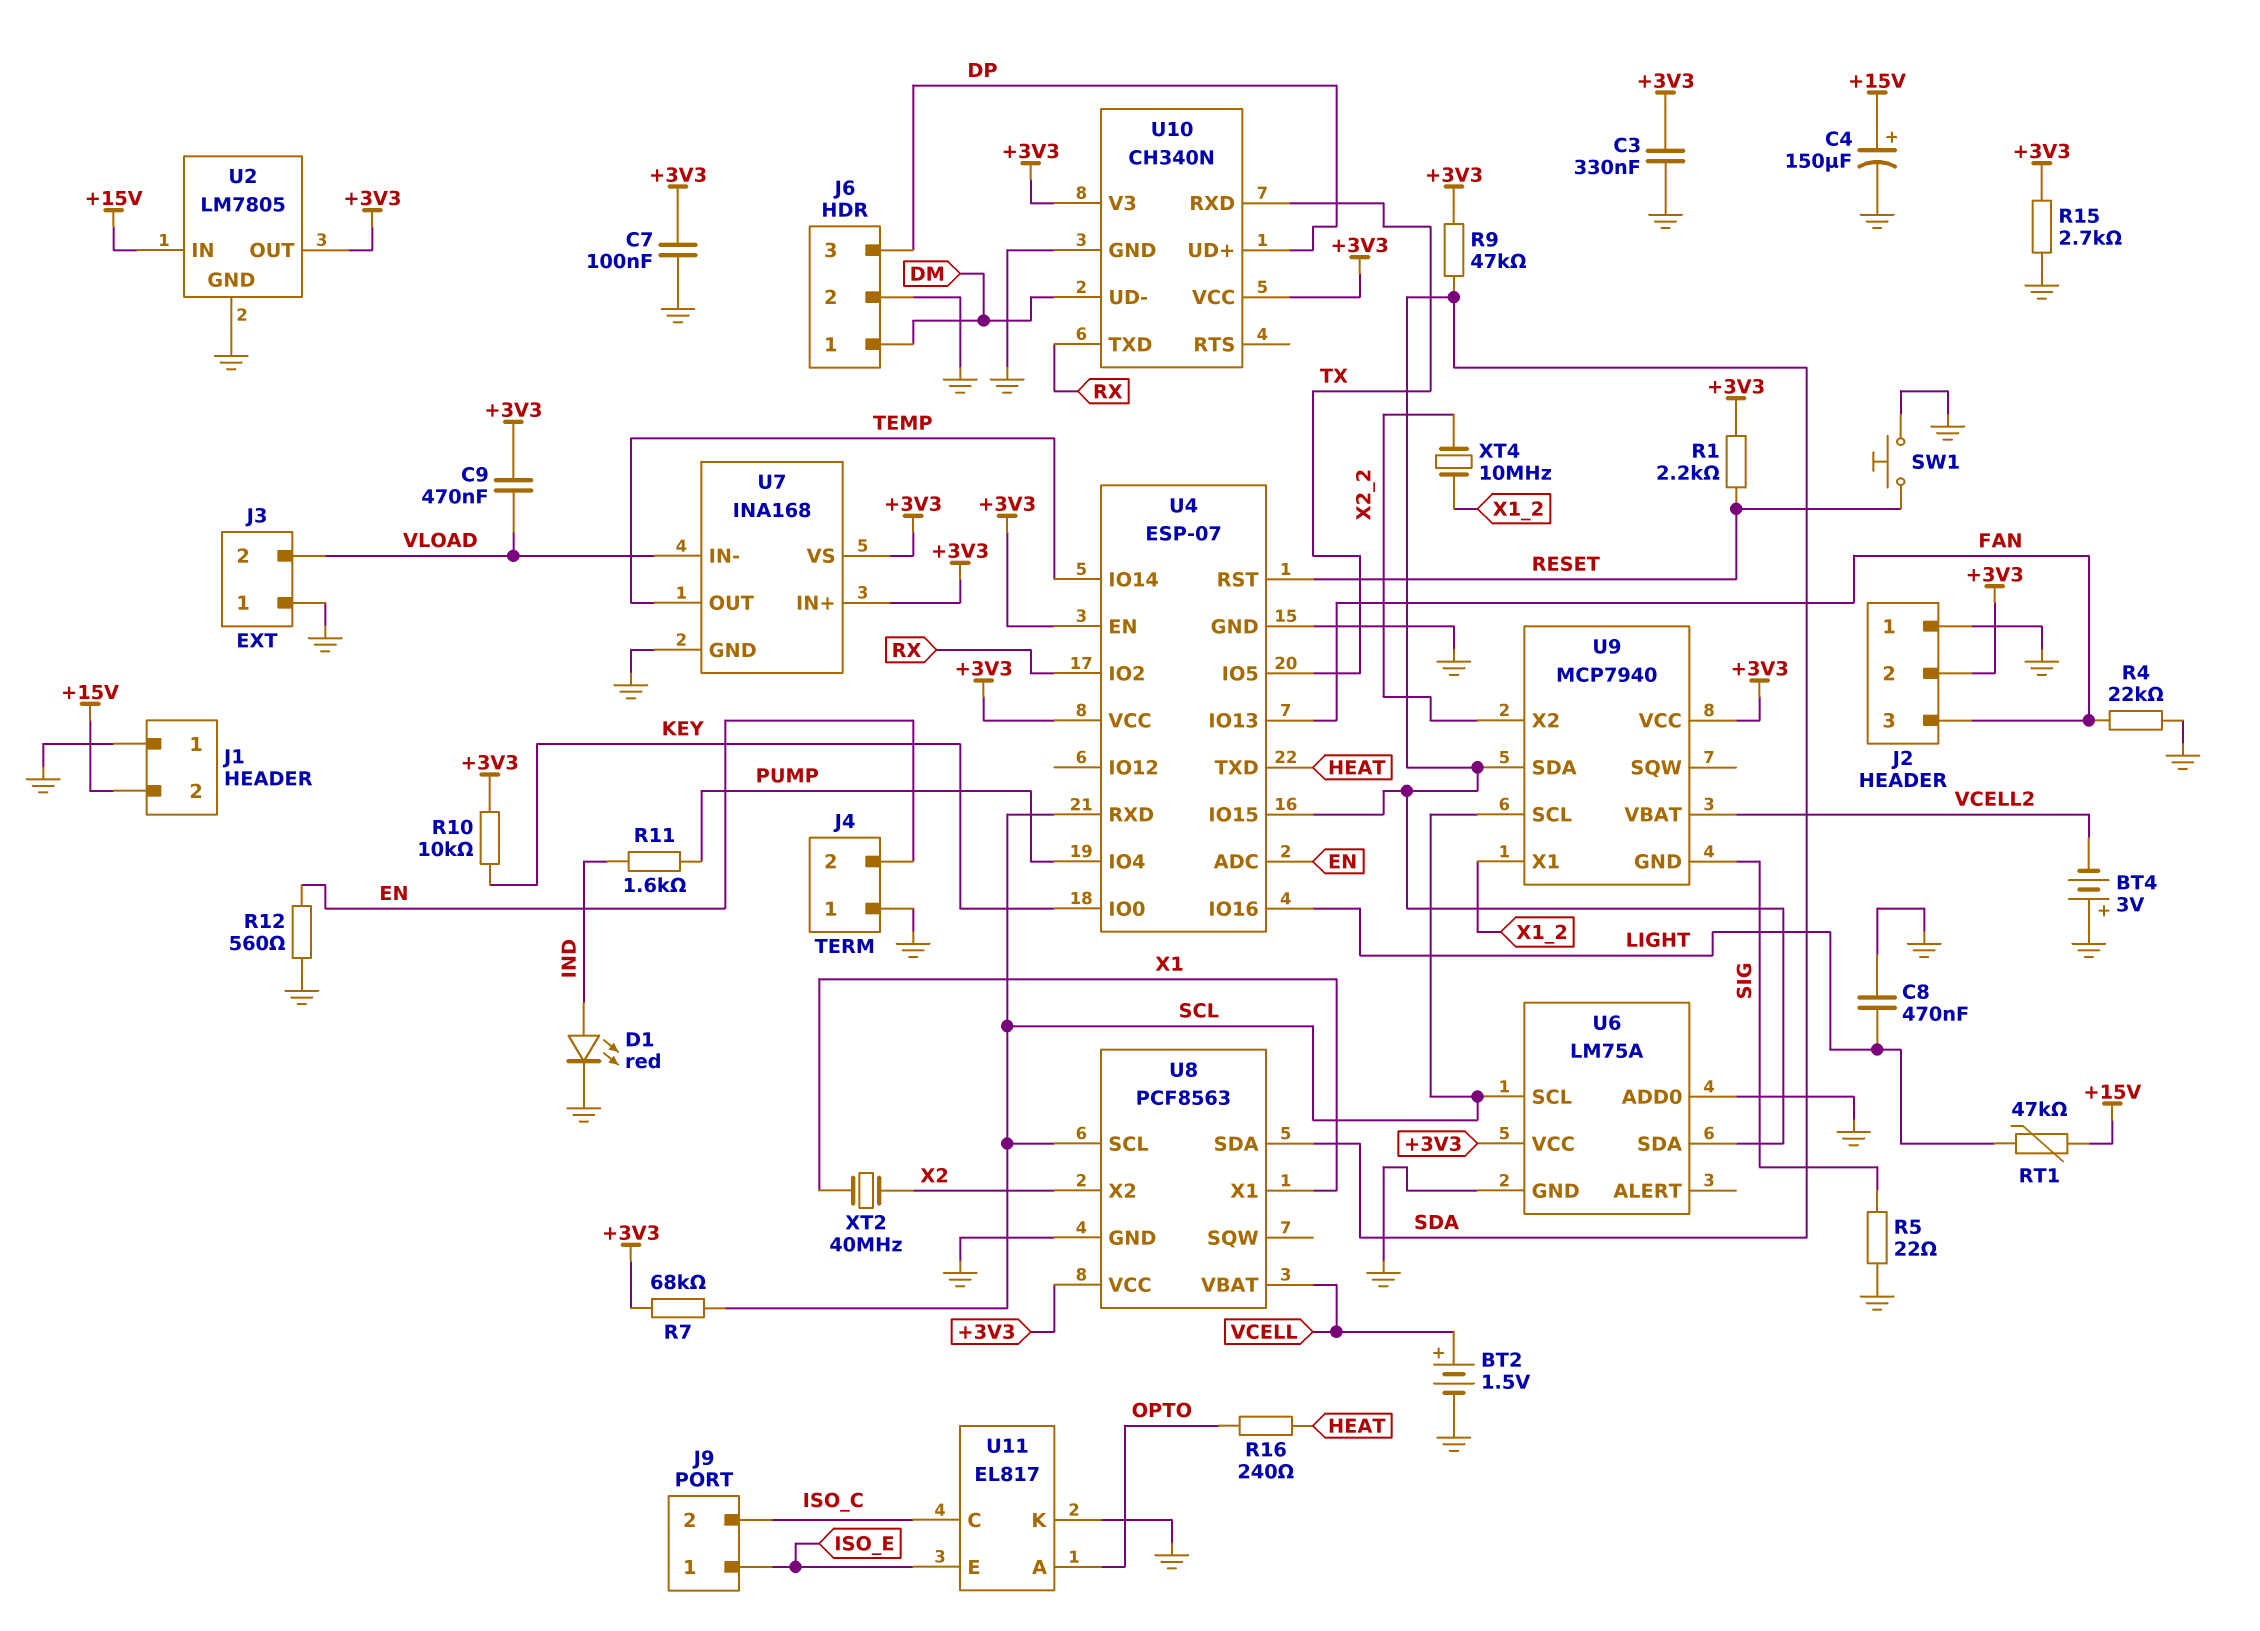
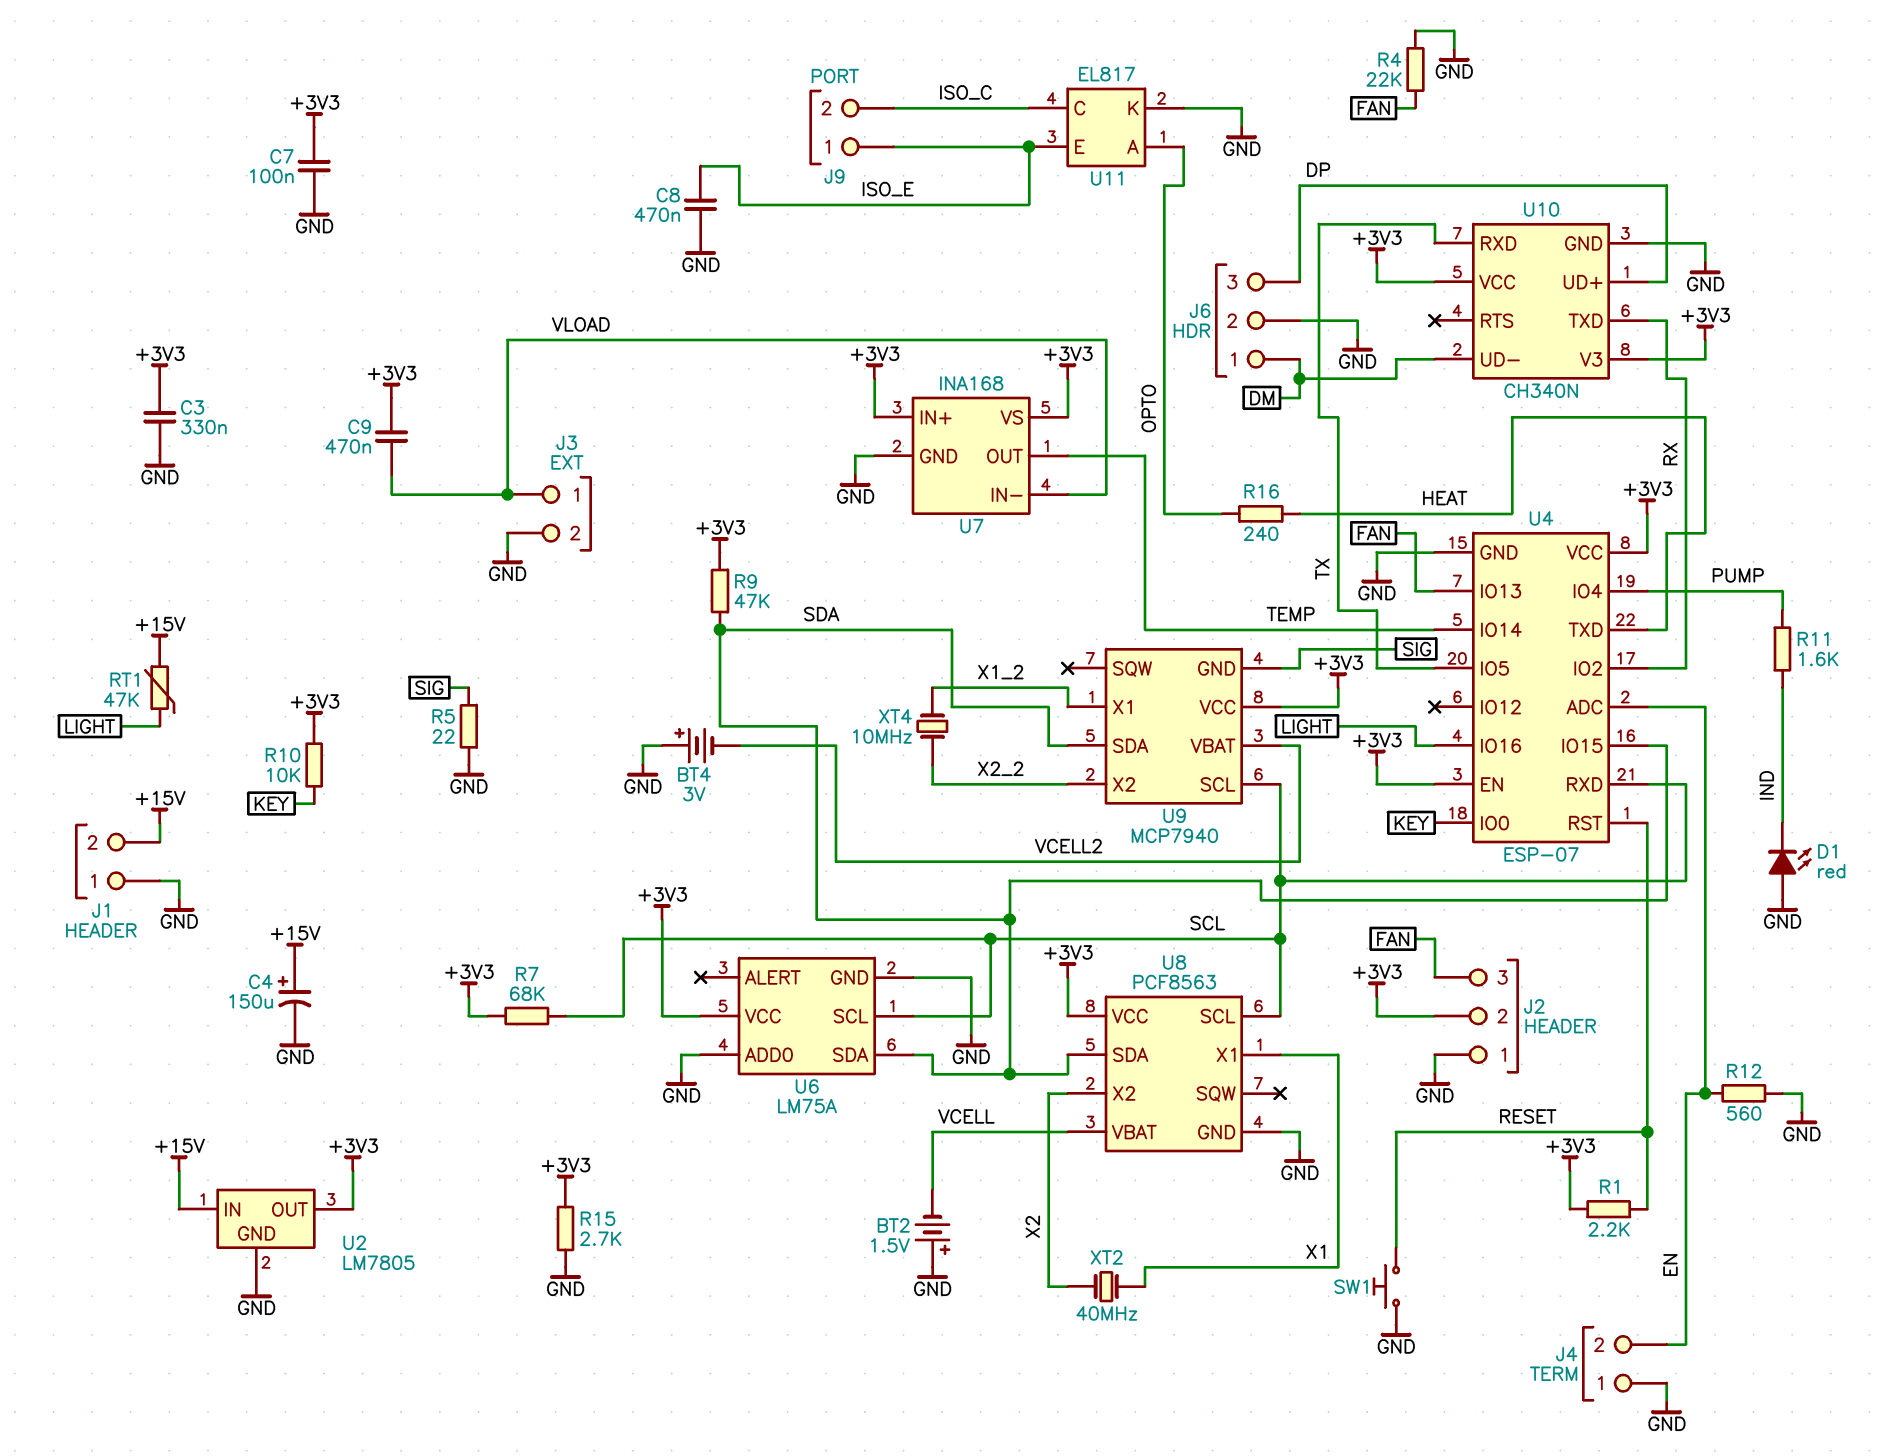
BT2: 1.5V (plus VCELL, minus GND) -> 1.5V (plus GND, minus VCELL)
C8: 470nF (GND, LIGHT) -> 470nF (GND, ISO_E)
D1: LED red (A IND, K GND) -> LED red (A GND, K IND)
J3 pin 1: GND -> VLOAD
J3 pin 2: VLOAD -> GND

